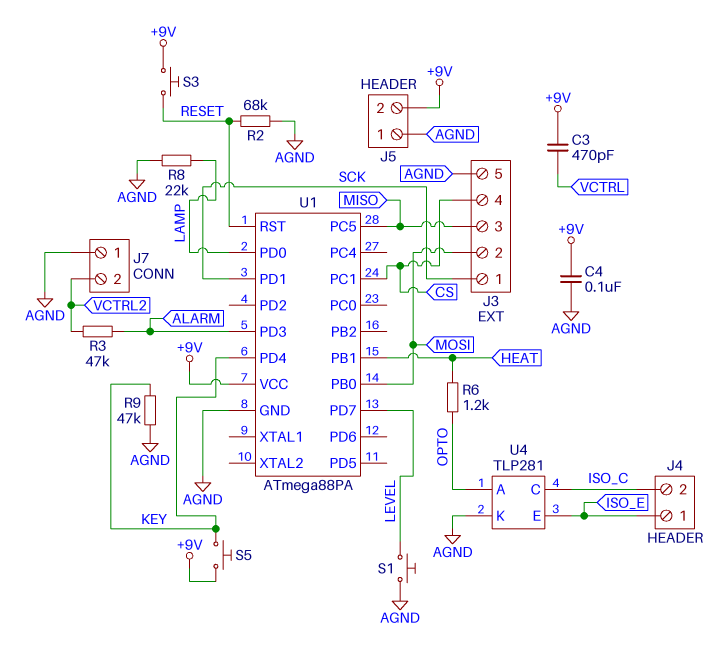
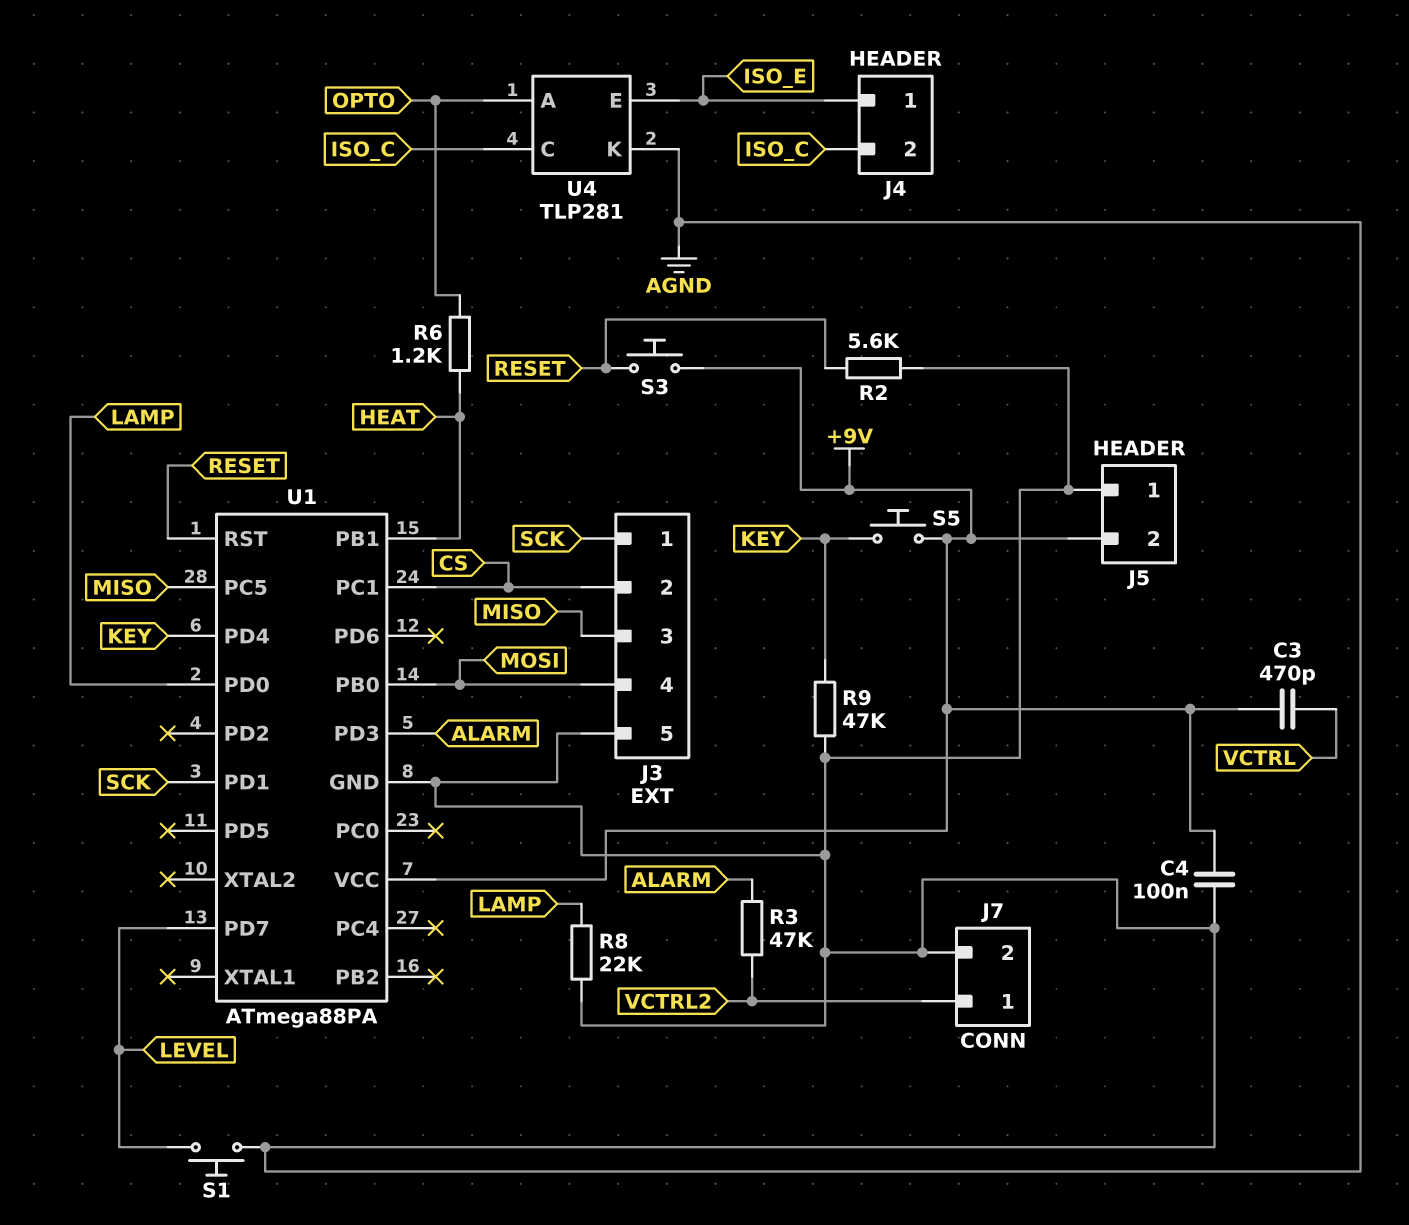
J3 pin 2: MOSI -> CS
J3 pin 4: CS -> MOSI
J7 pin 1: AGND -> VCTRL2
J7 pin 2: VCTRL2 -> AGND
R2: 68k (AGND, RESET) -> 5.6k (AGND, RESET)

